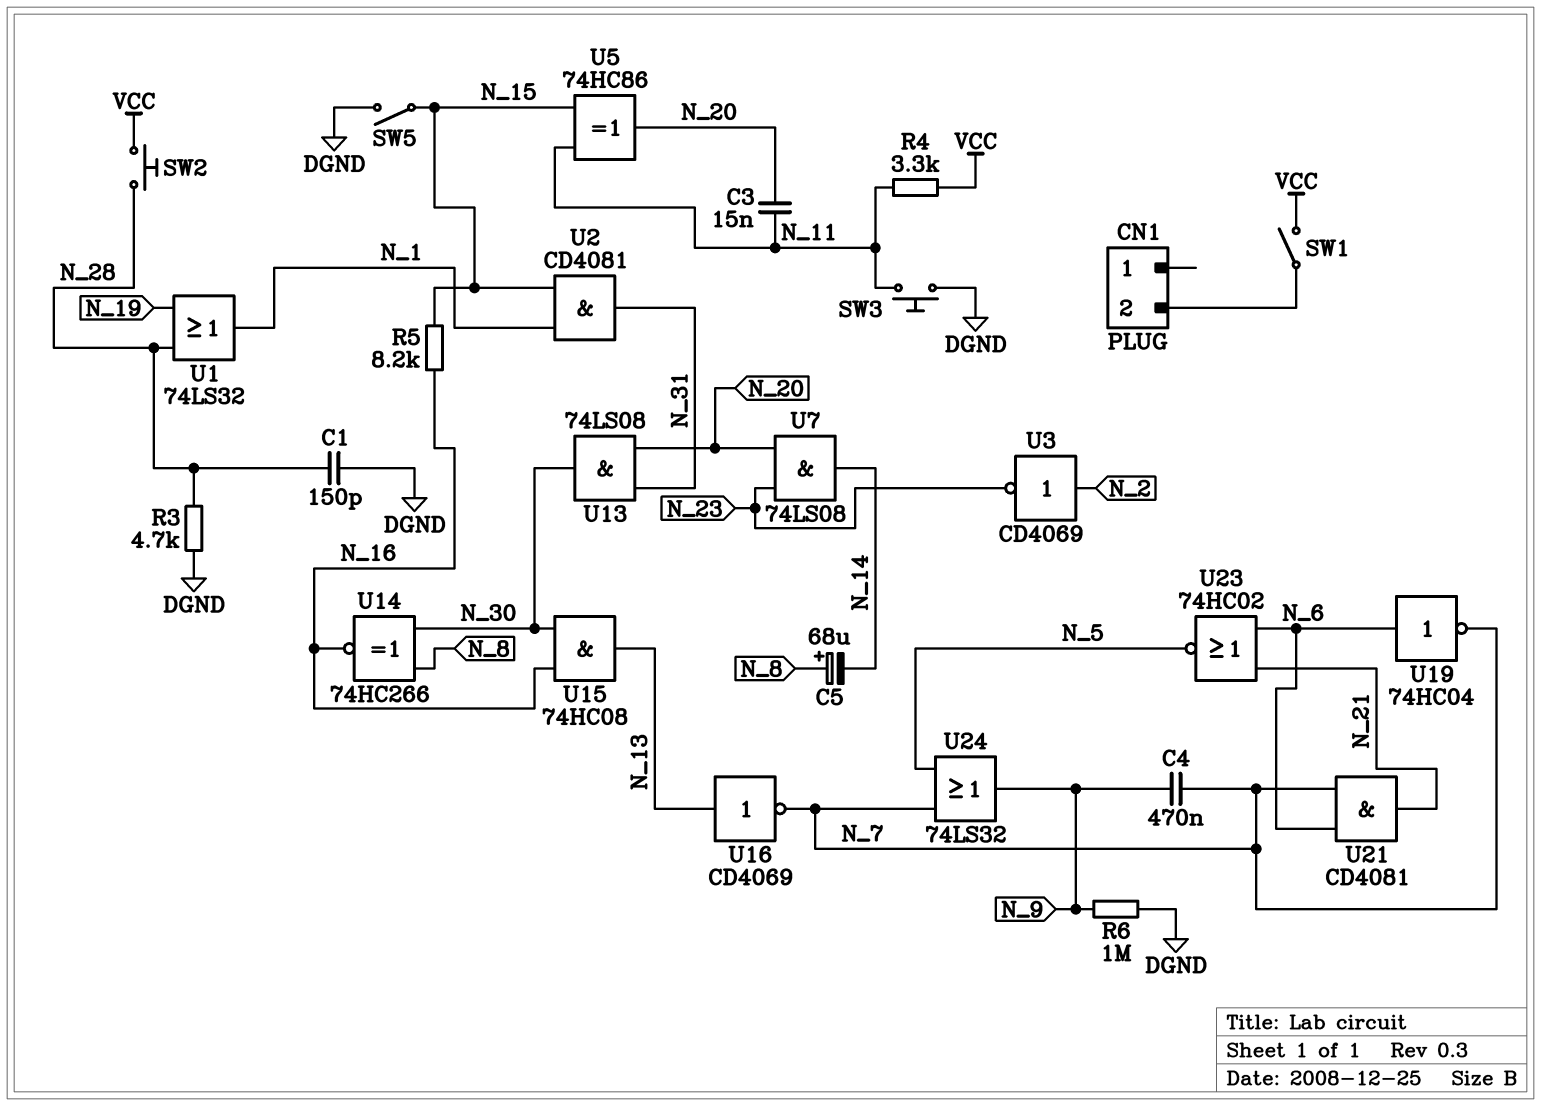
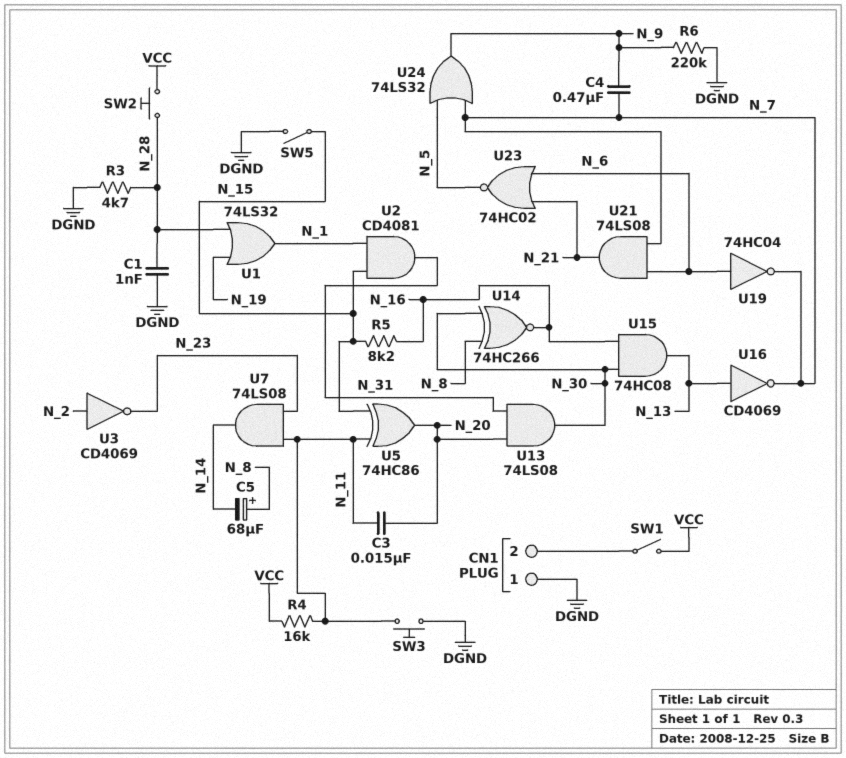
C1: 150pF (DGND, N_28) -> 1nF (DGND, N_28)
CN1 pin 1: none -> DGND
R4: 3.3k (N_11, VCC) -> 16k (N_11, VCC)
R6: 1M (DGND, N_9) -> 220k (DGND, N_9)
U7: AND 74LS08 (in N_20, in N_23, out N_14) -> AND 74LS08 (in N_11, in N_23, out N_14)
U21: AND CD4081 (in N_6, in N_7, out N_21) -> AND 74LS08 (in N_6, in N_7, out N_21)

